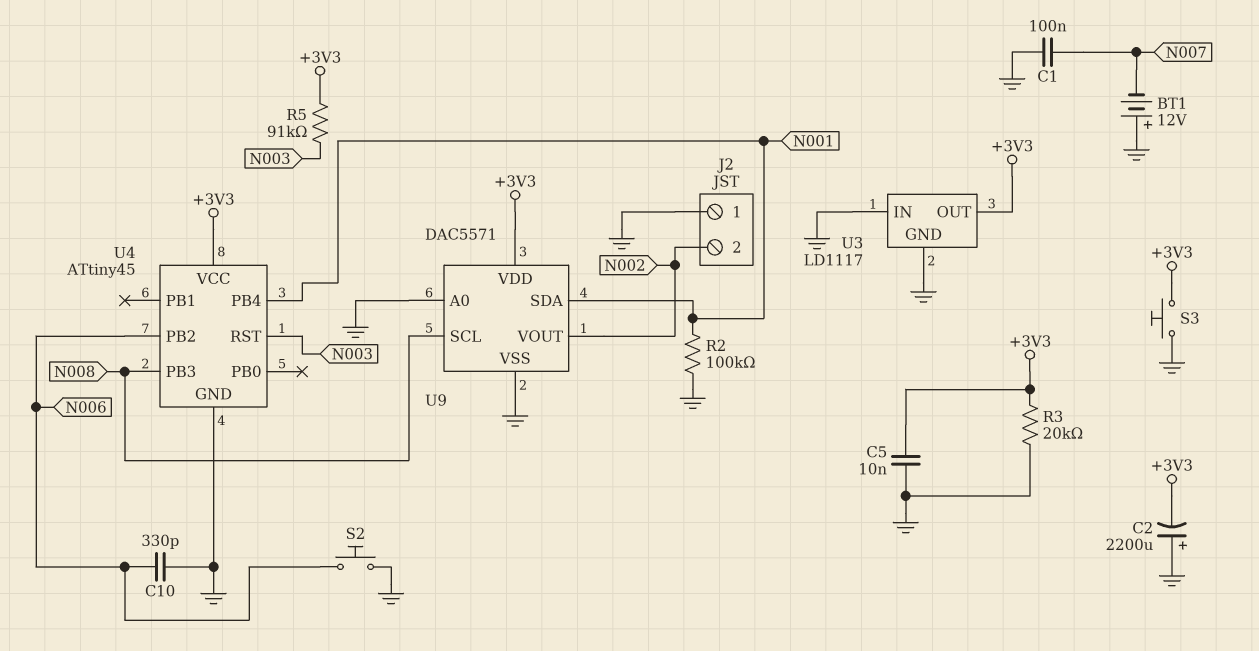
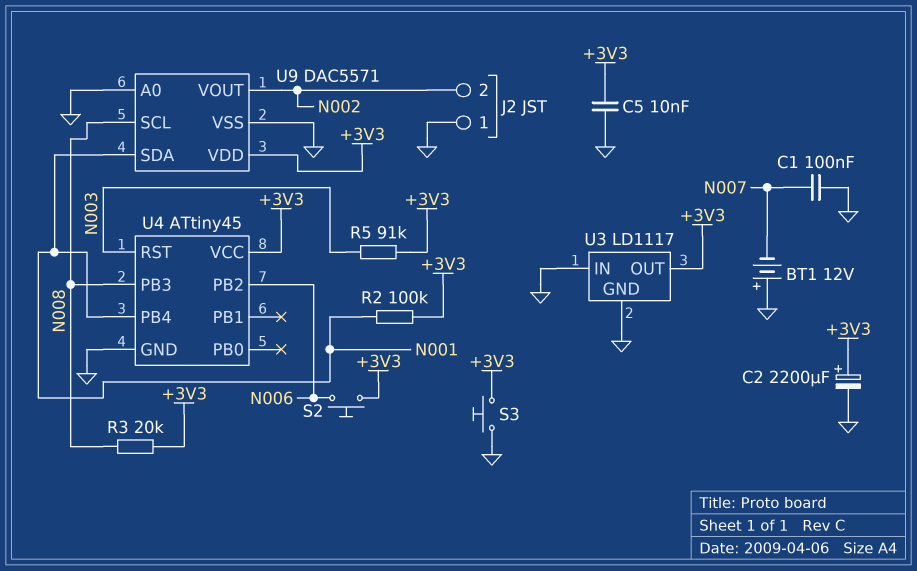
C2: 2200uF (plus GND, minus +3V3) -> 2200uF (plus +3V3, minus GND)
C10: 330pF (GND, N006) -> none
R2: 100k (GND, N001) -> 100k (+3V3, N001)
R3: 20k (+3V3, GND) -> 20k (+3V3, N008)
S2: button (GND, N006) -> button (+3V3, N006)

